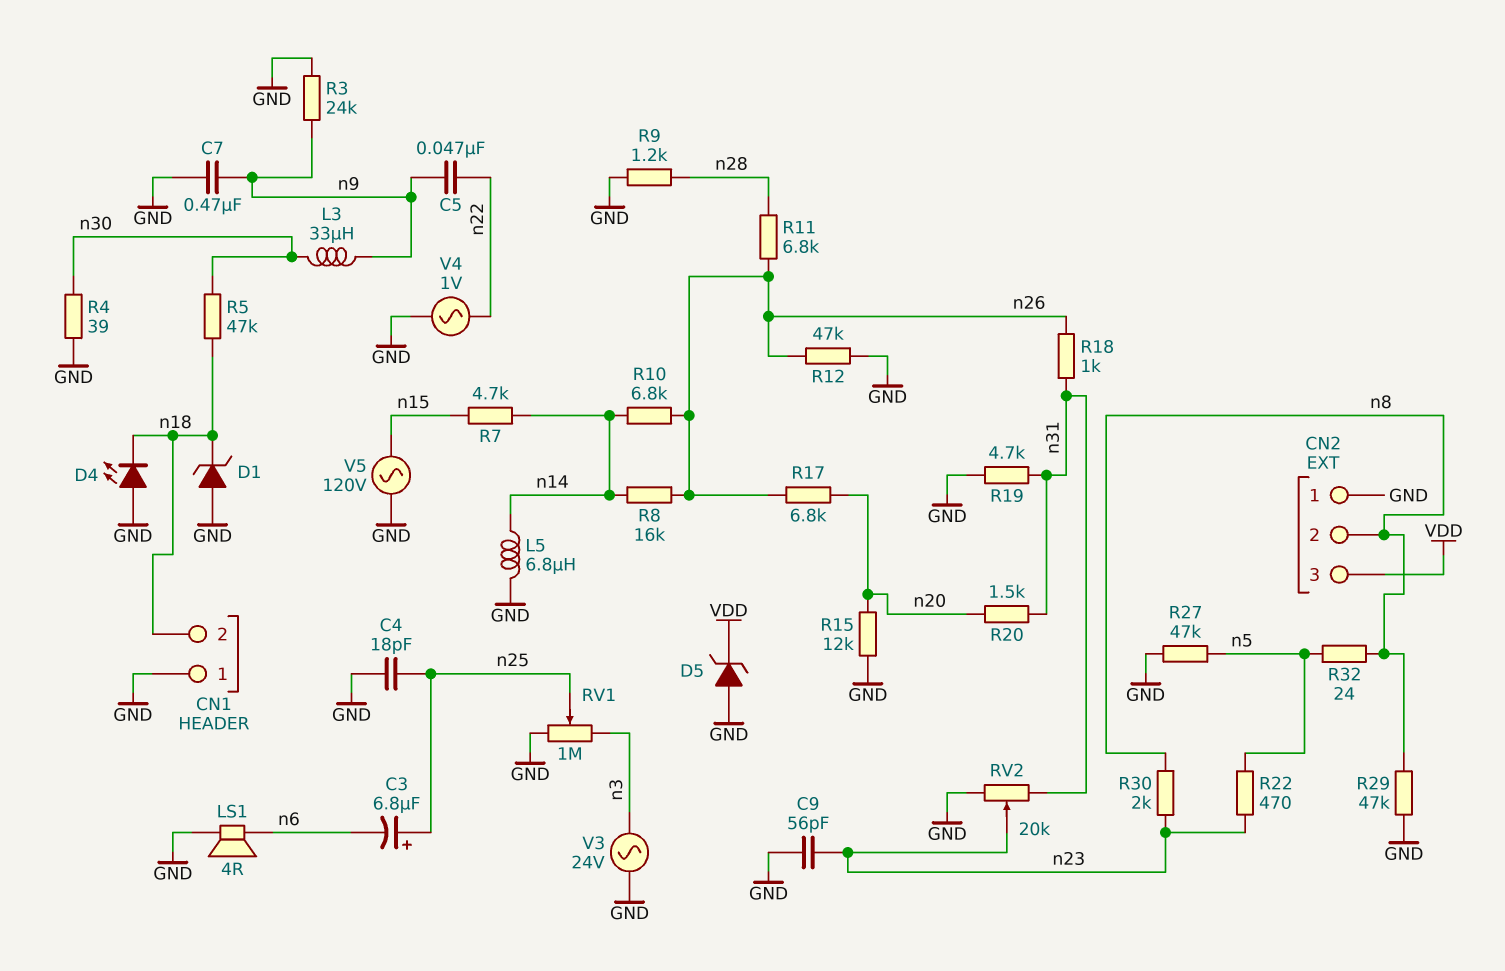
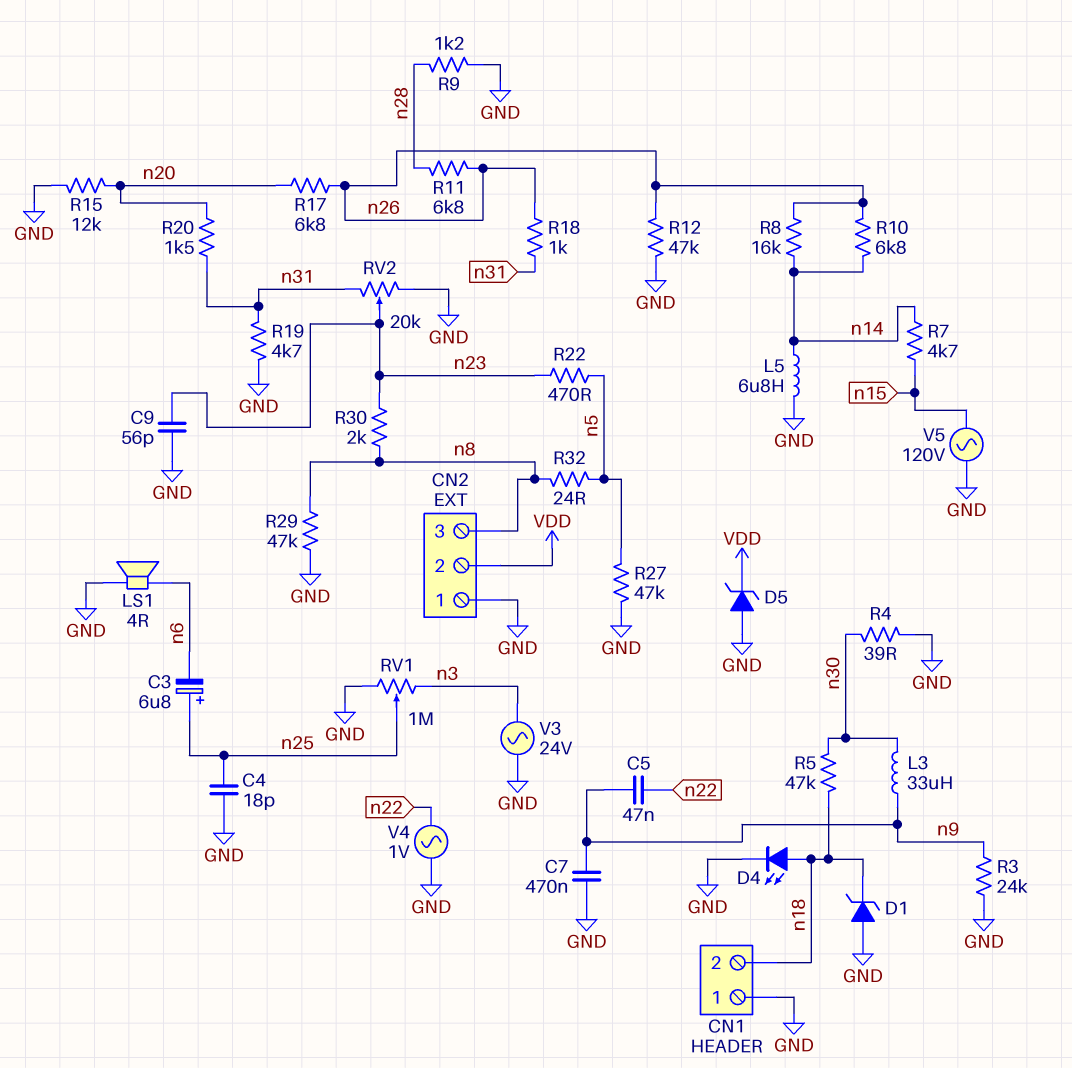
CN2 pin 2: n8 -> VDD
CN2 pin 3: VDD -> n8
D4: LED (A GND, K n18) -> LED (A n18, K GND)

